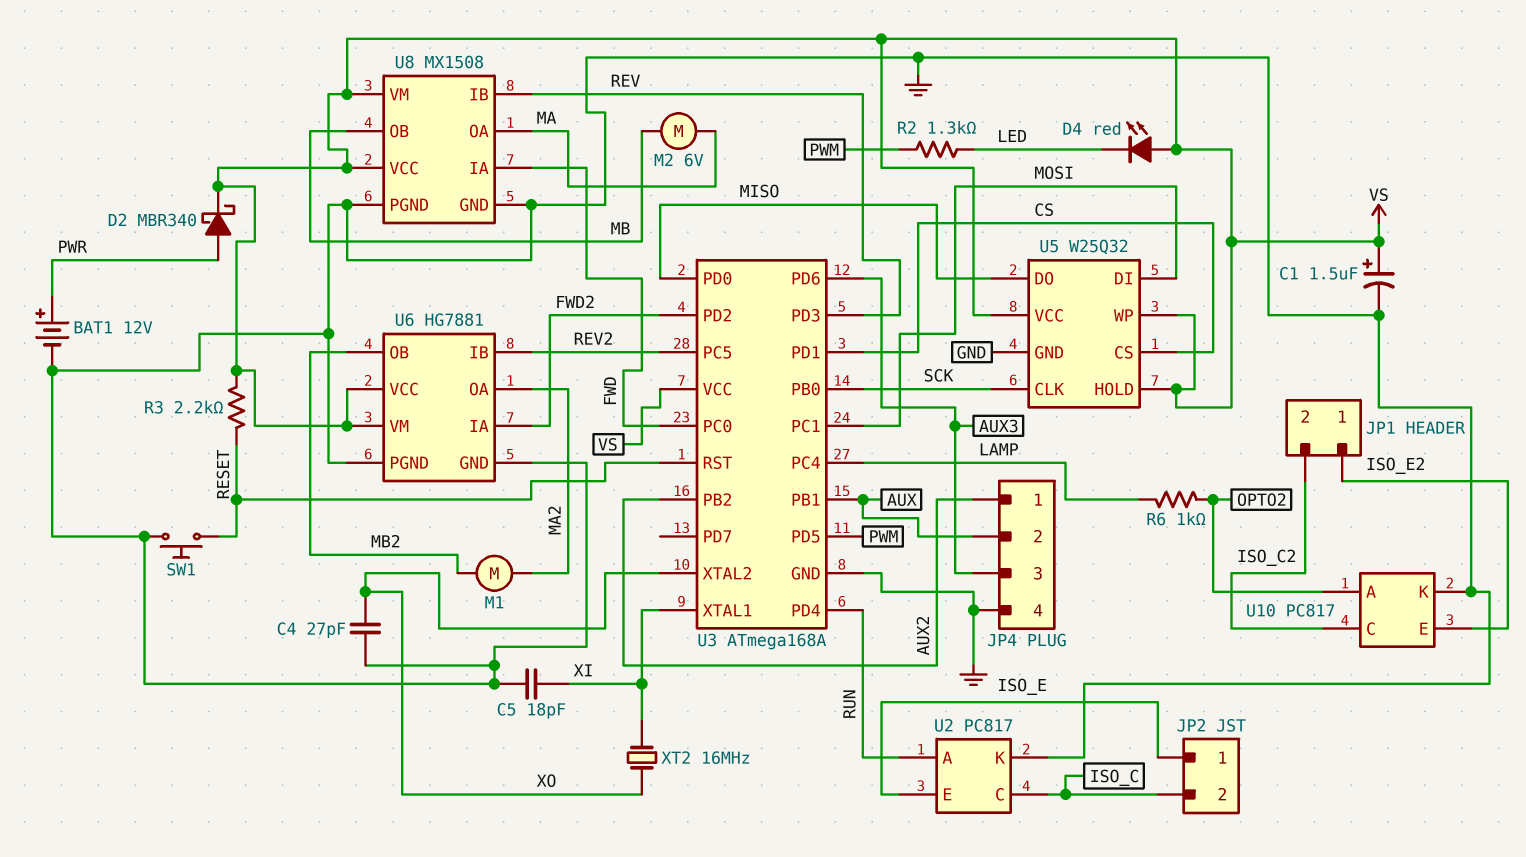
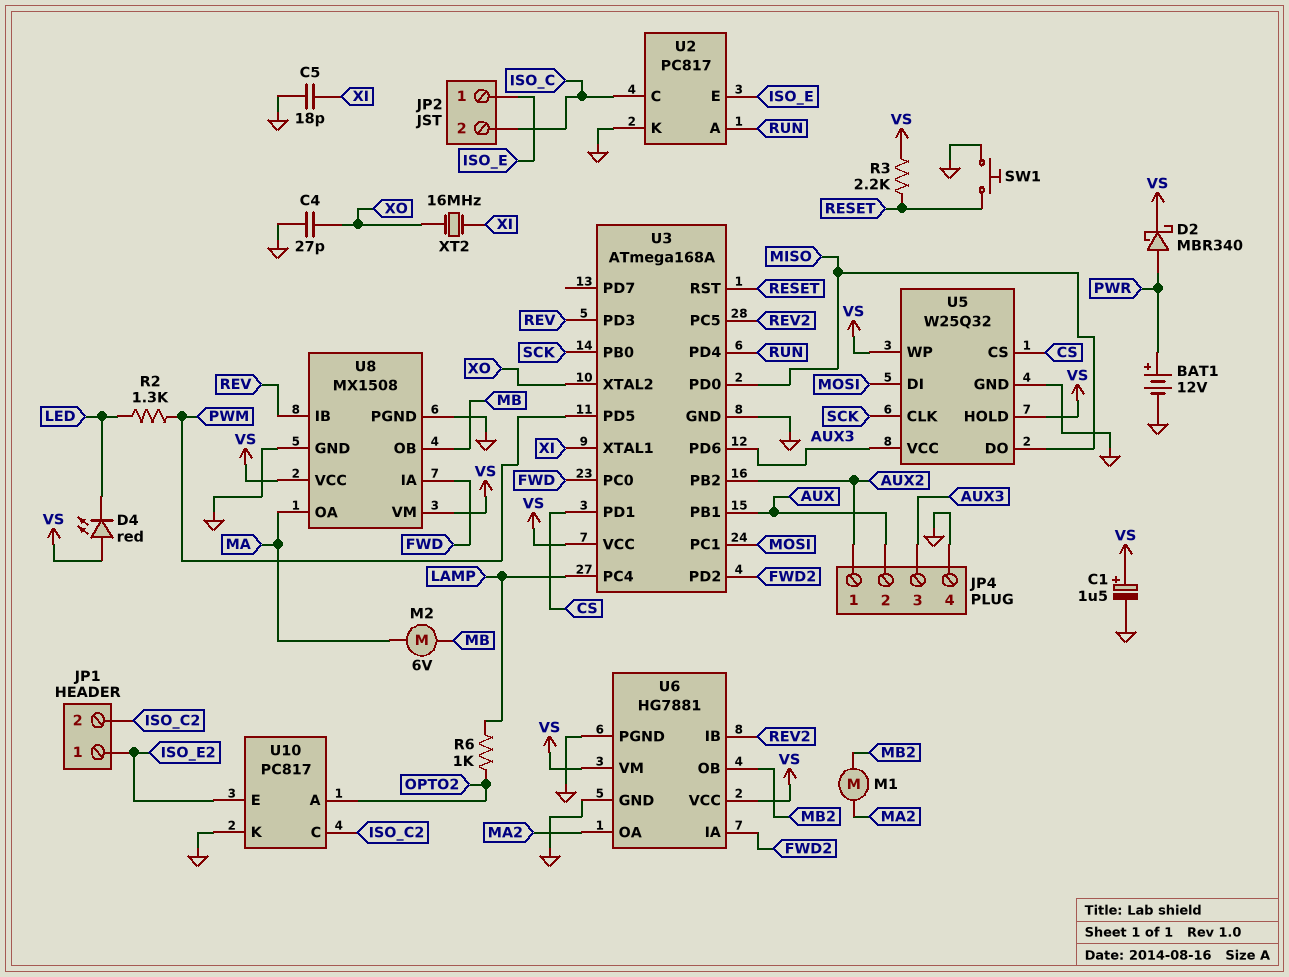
U5 pin VCC: VS -> AUX3

